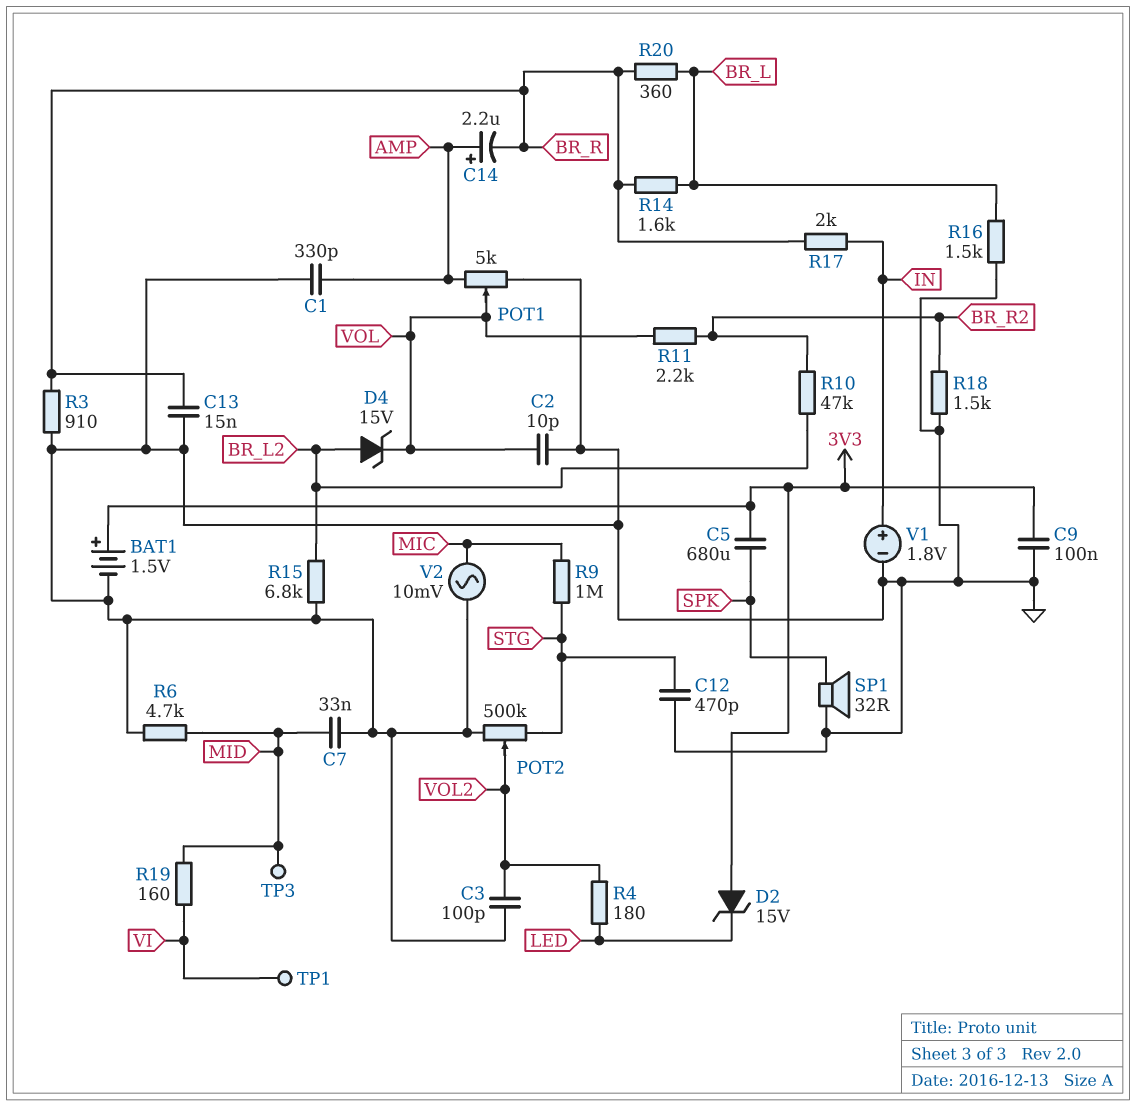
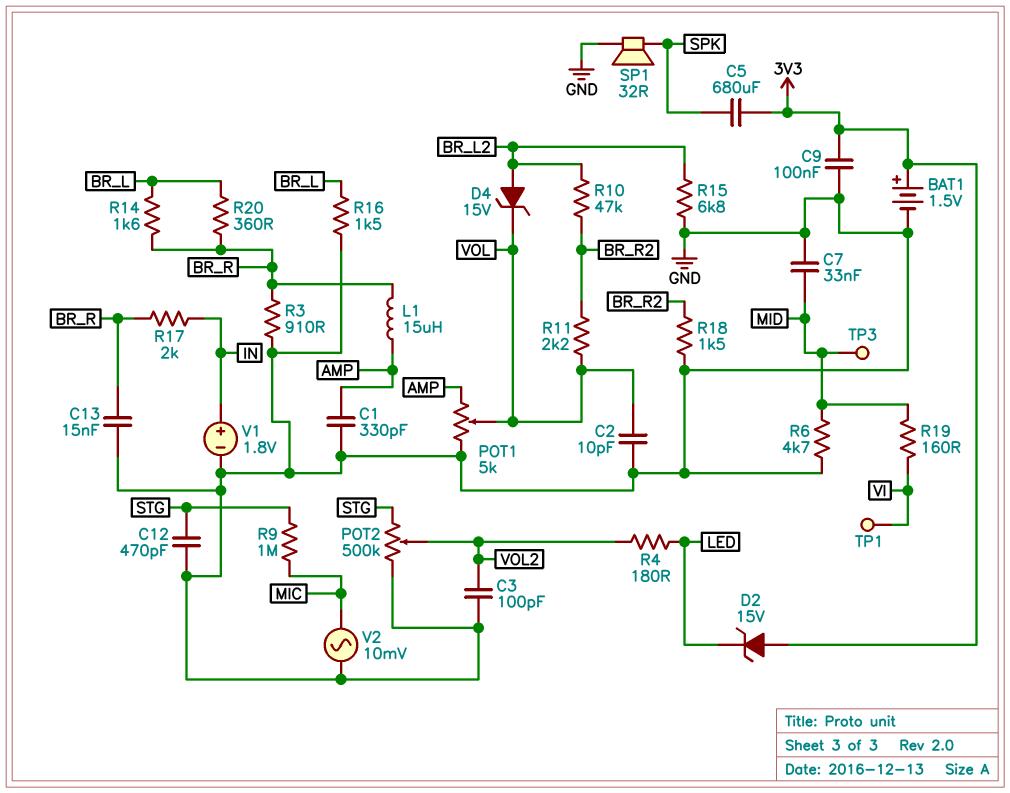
C14: 2.2uF (plus AMP, minus BR_R) -> none
L1: none -> 15uH (AMP, BR_R)

